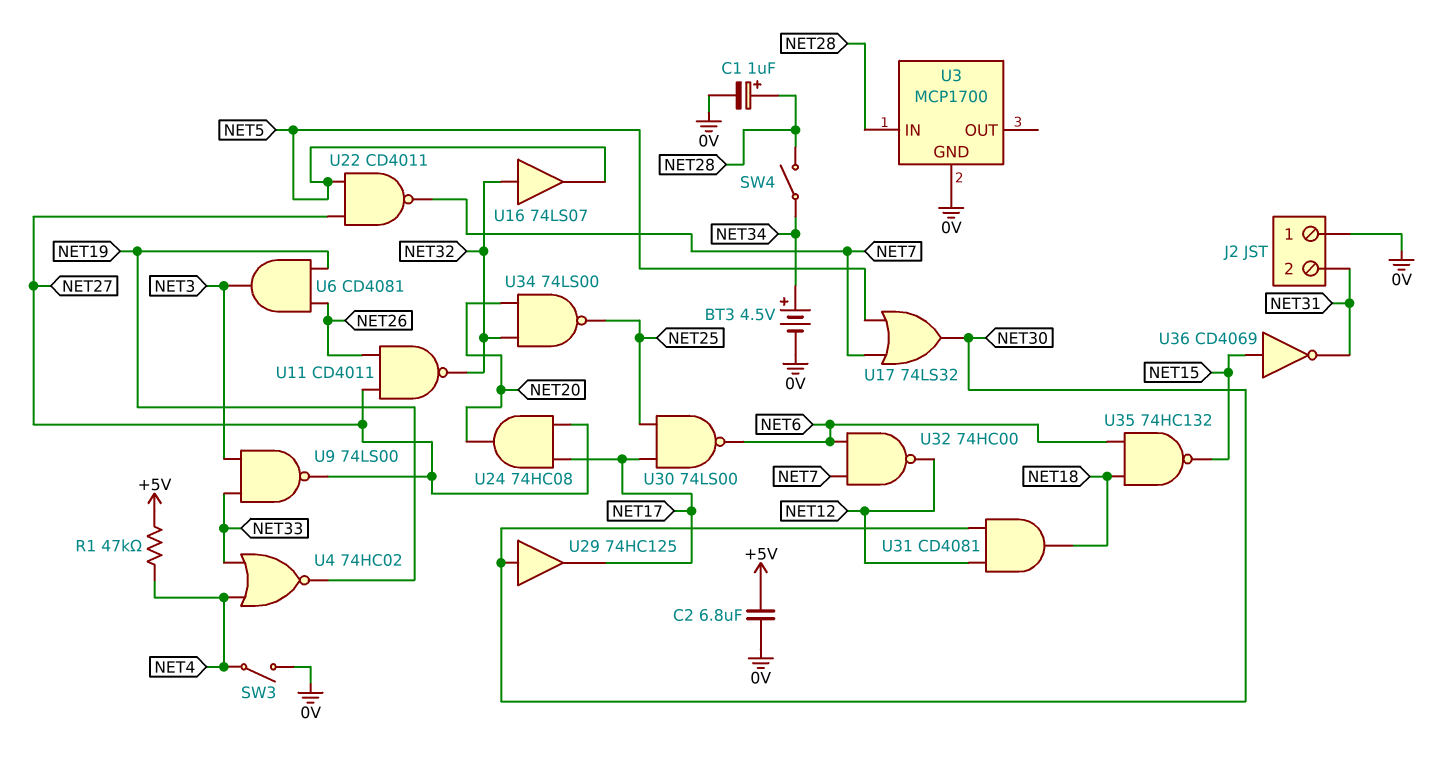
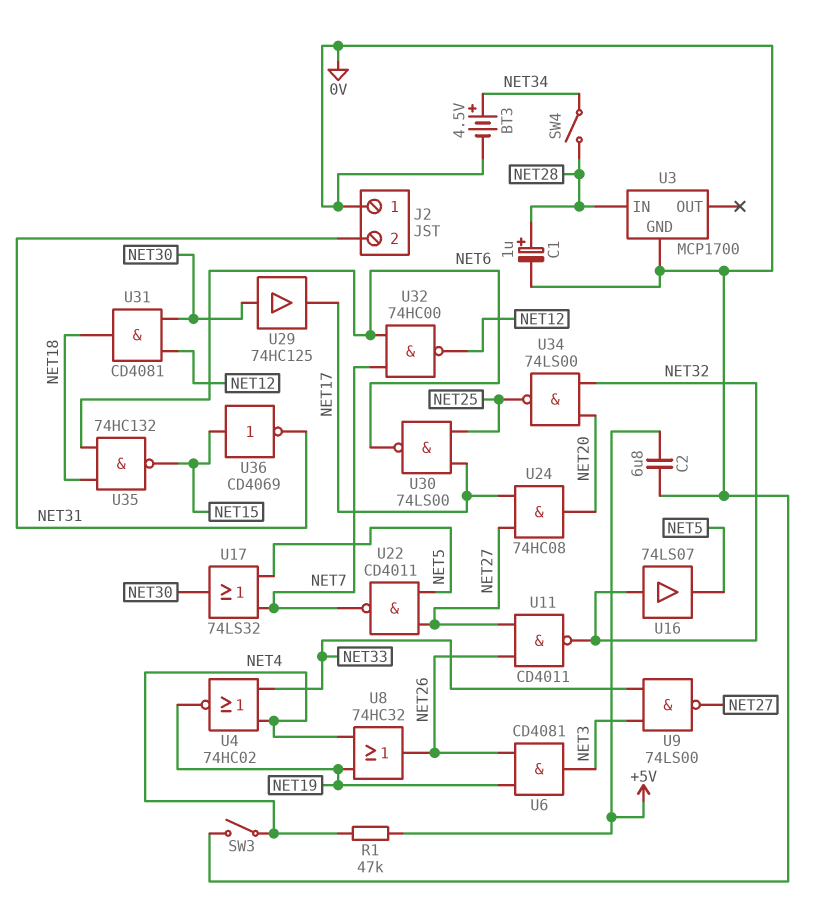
U8: none -> OR 74HC32 (in NET4, in NET19, out NET26)

